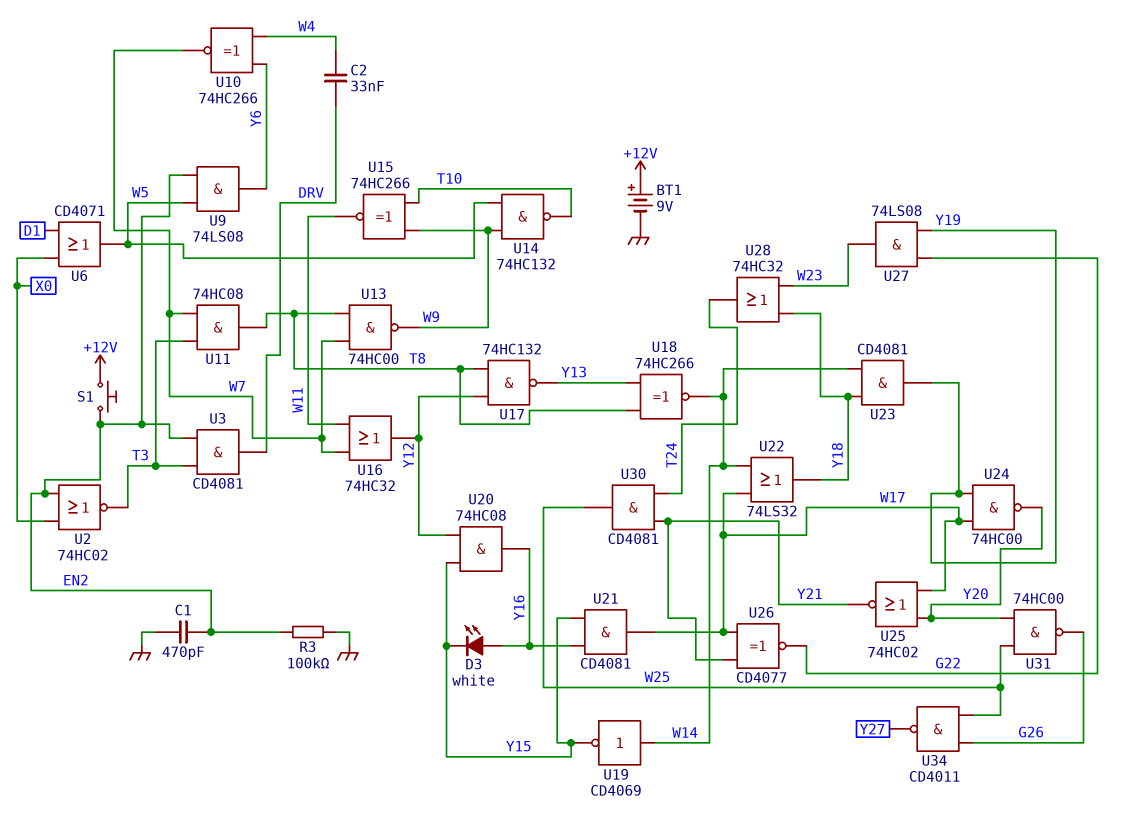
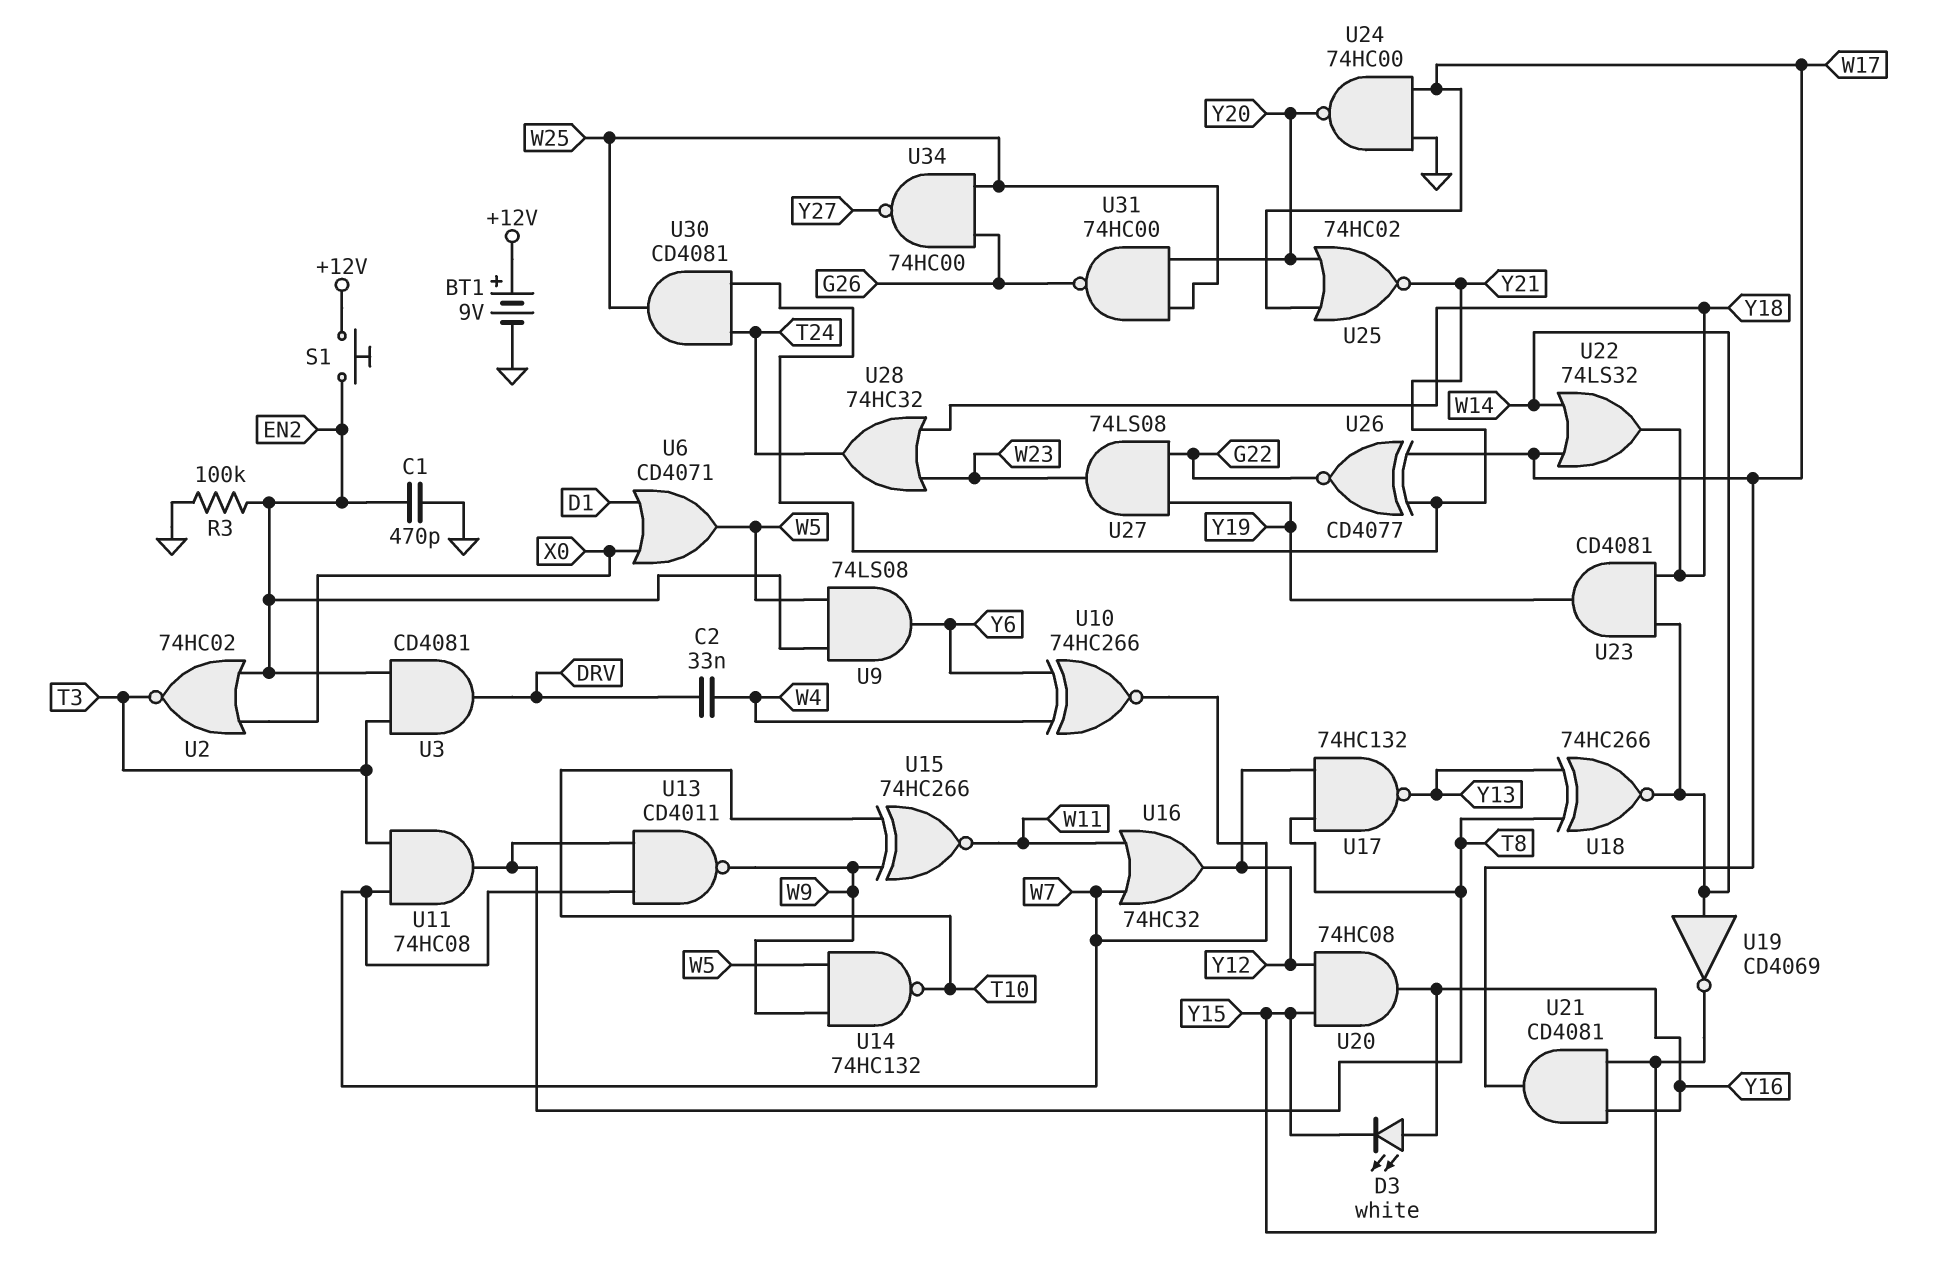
U13: NAND 74HC00 (in T8, in W7, out W9) -> NAND CD4011 (in T8, in W7, out W9)
U24: NAND 74HC00 (in W17, in Y19, out Y20) -> NAND 74HC00 (in GND, in W17, out Y20)
U34: NAND CD4011 (in G26, in W25, out Y27) -> NAND 74HC00 (in G26, in W25, out Y27)

